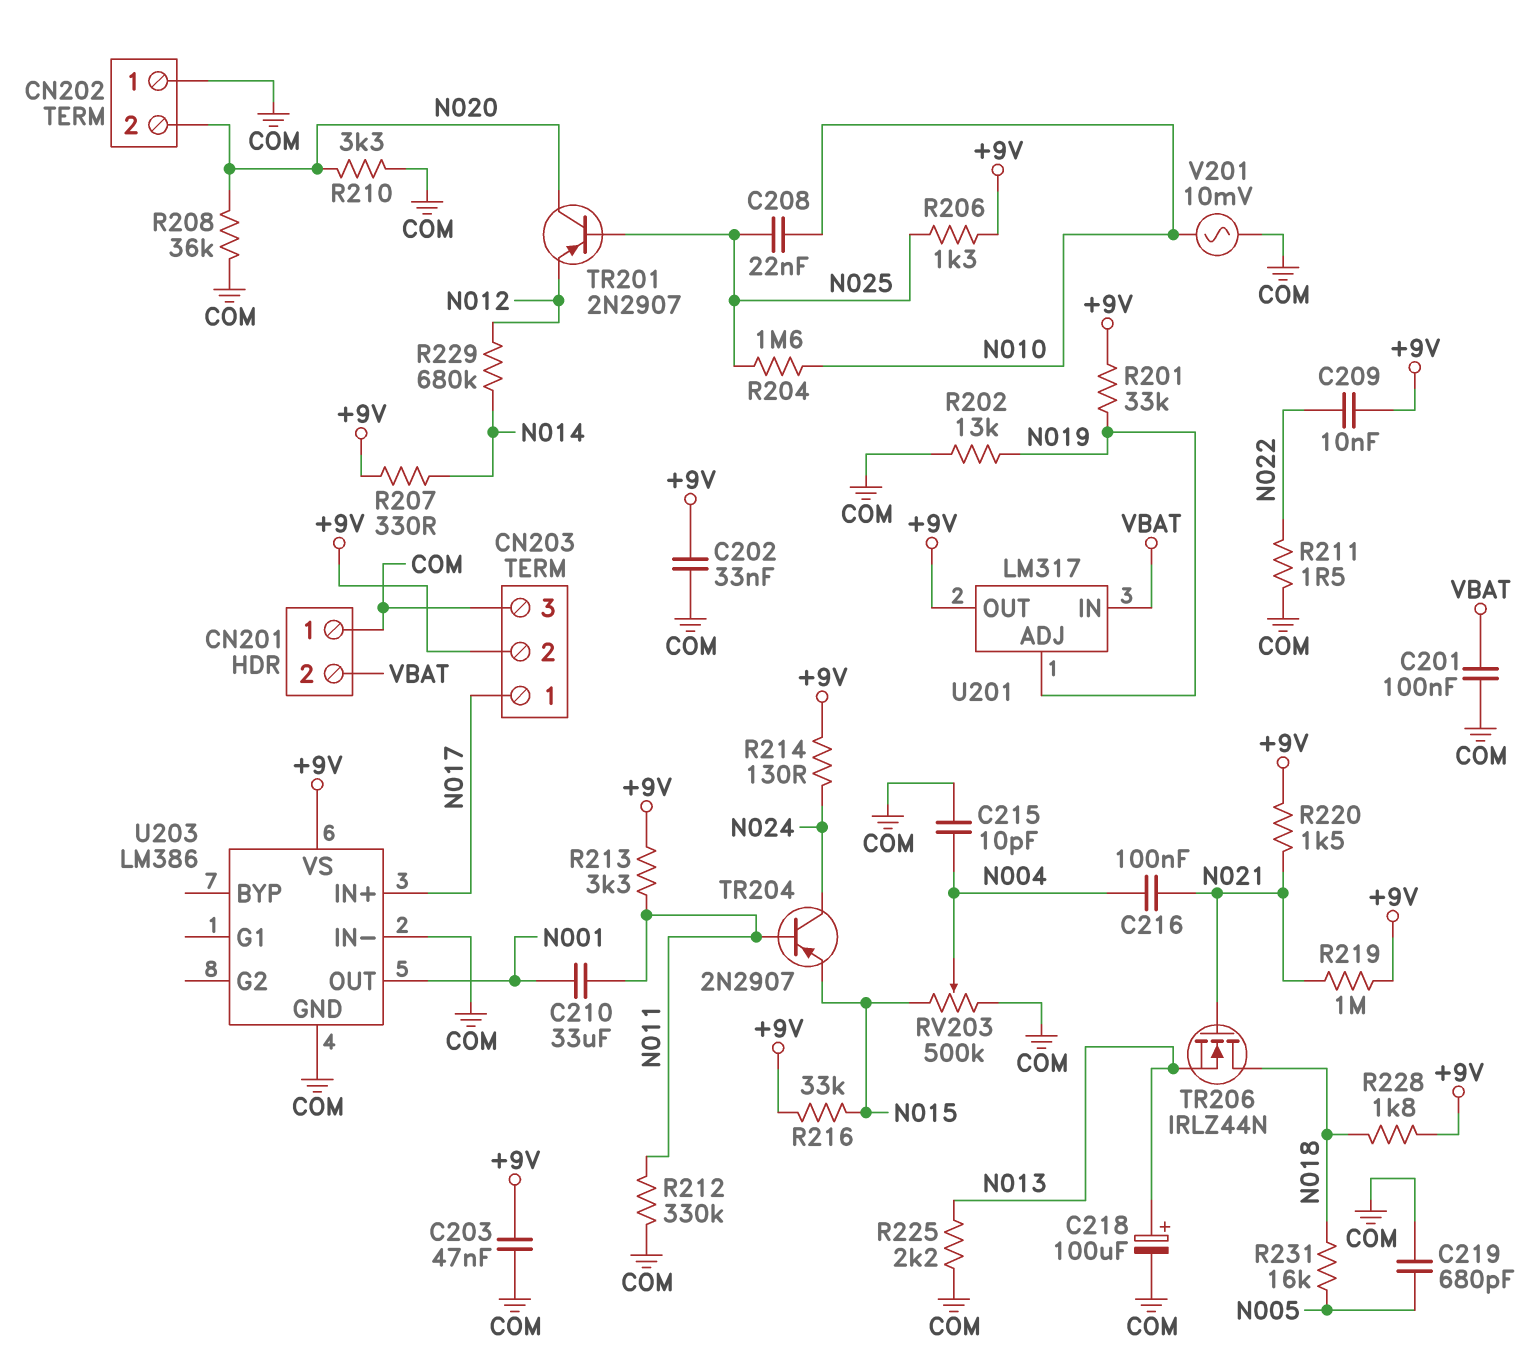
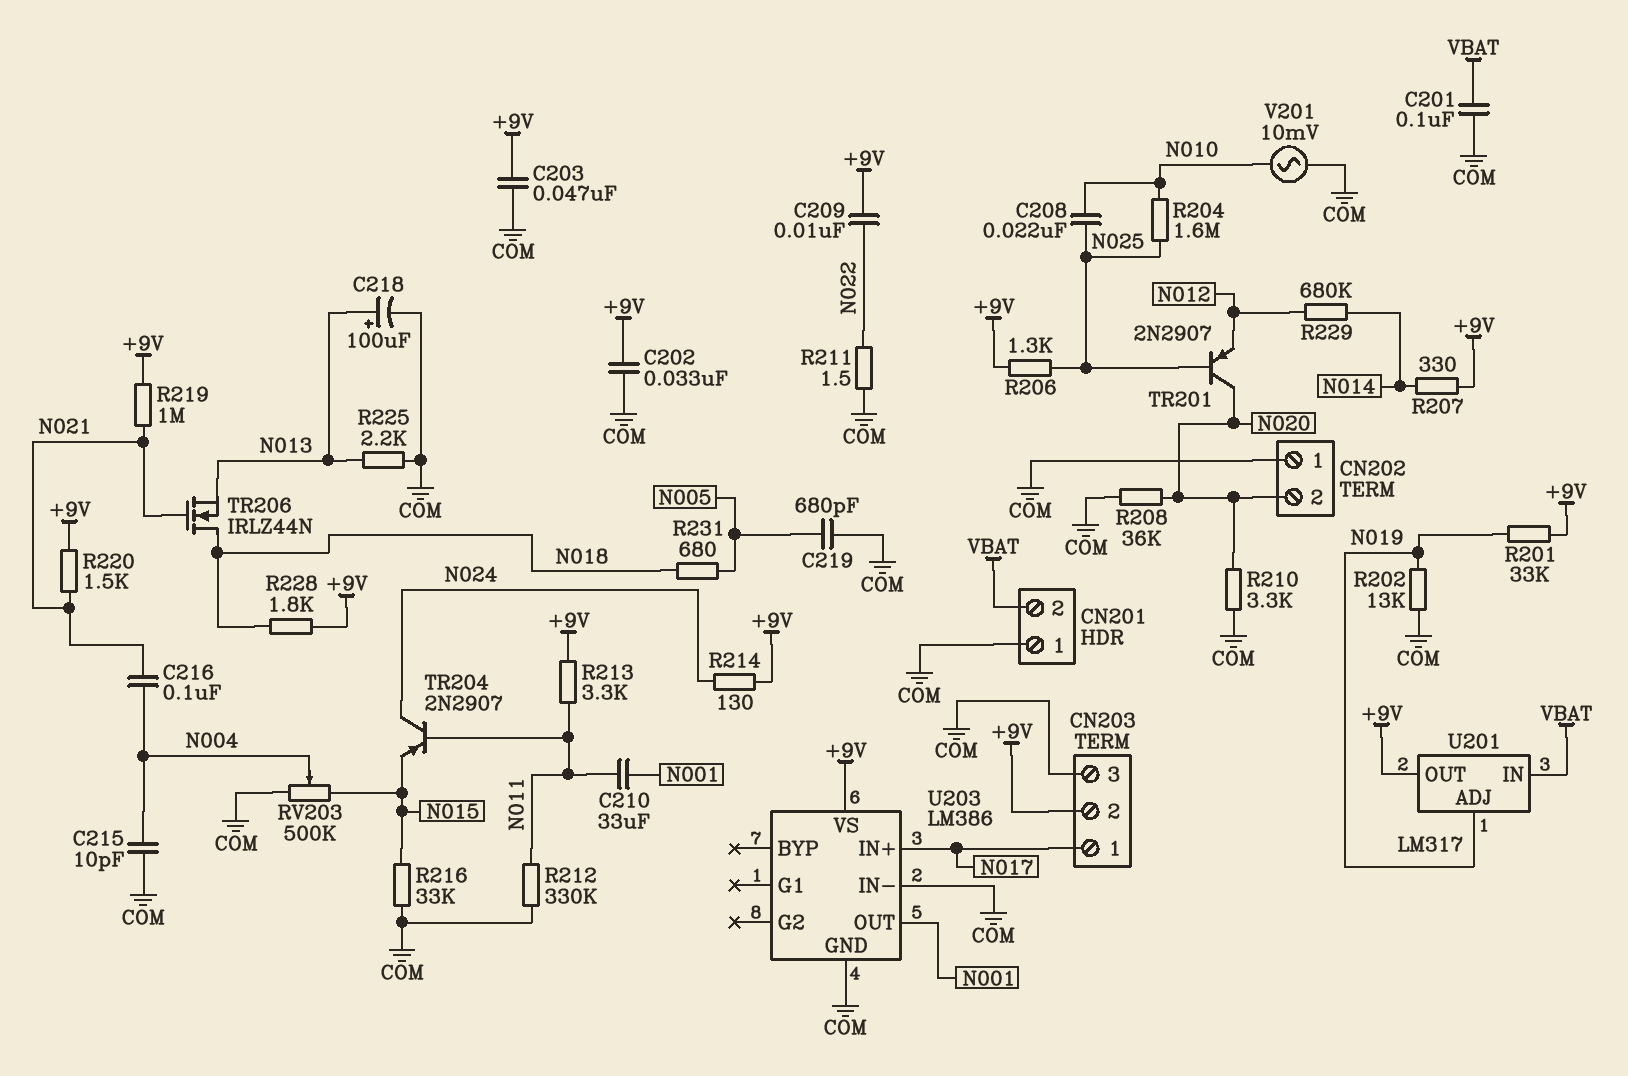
R216: 33k (+9V, N015) -> 33k (COM, N015)
R231: 16k (N005, N018) -> 680 (N005, N018)

